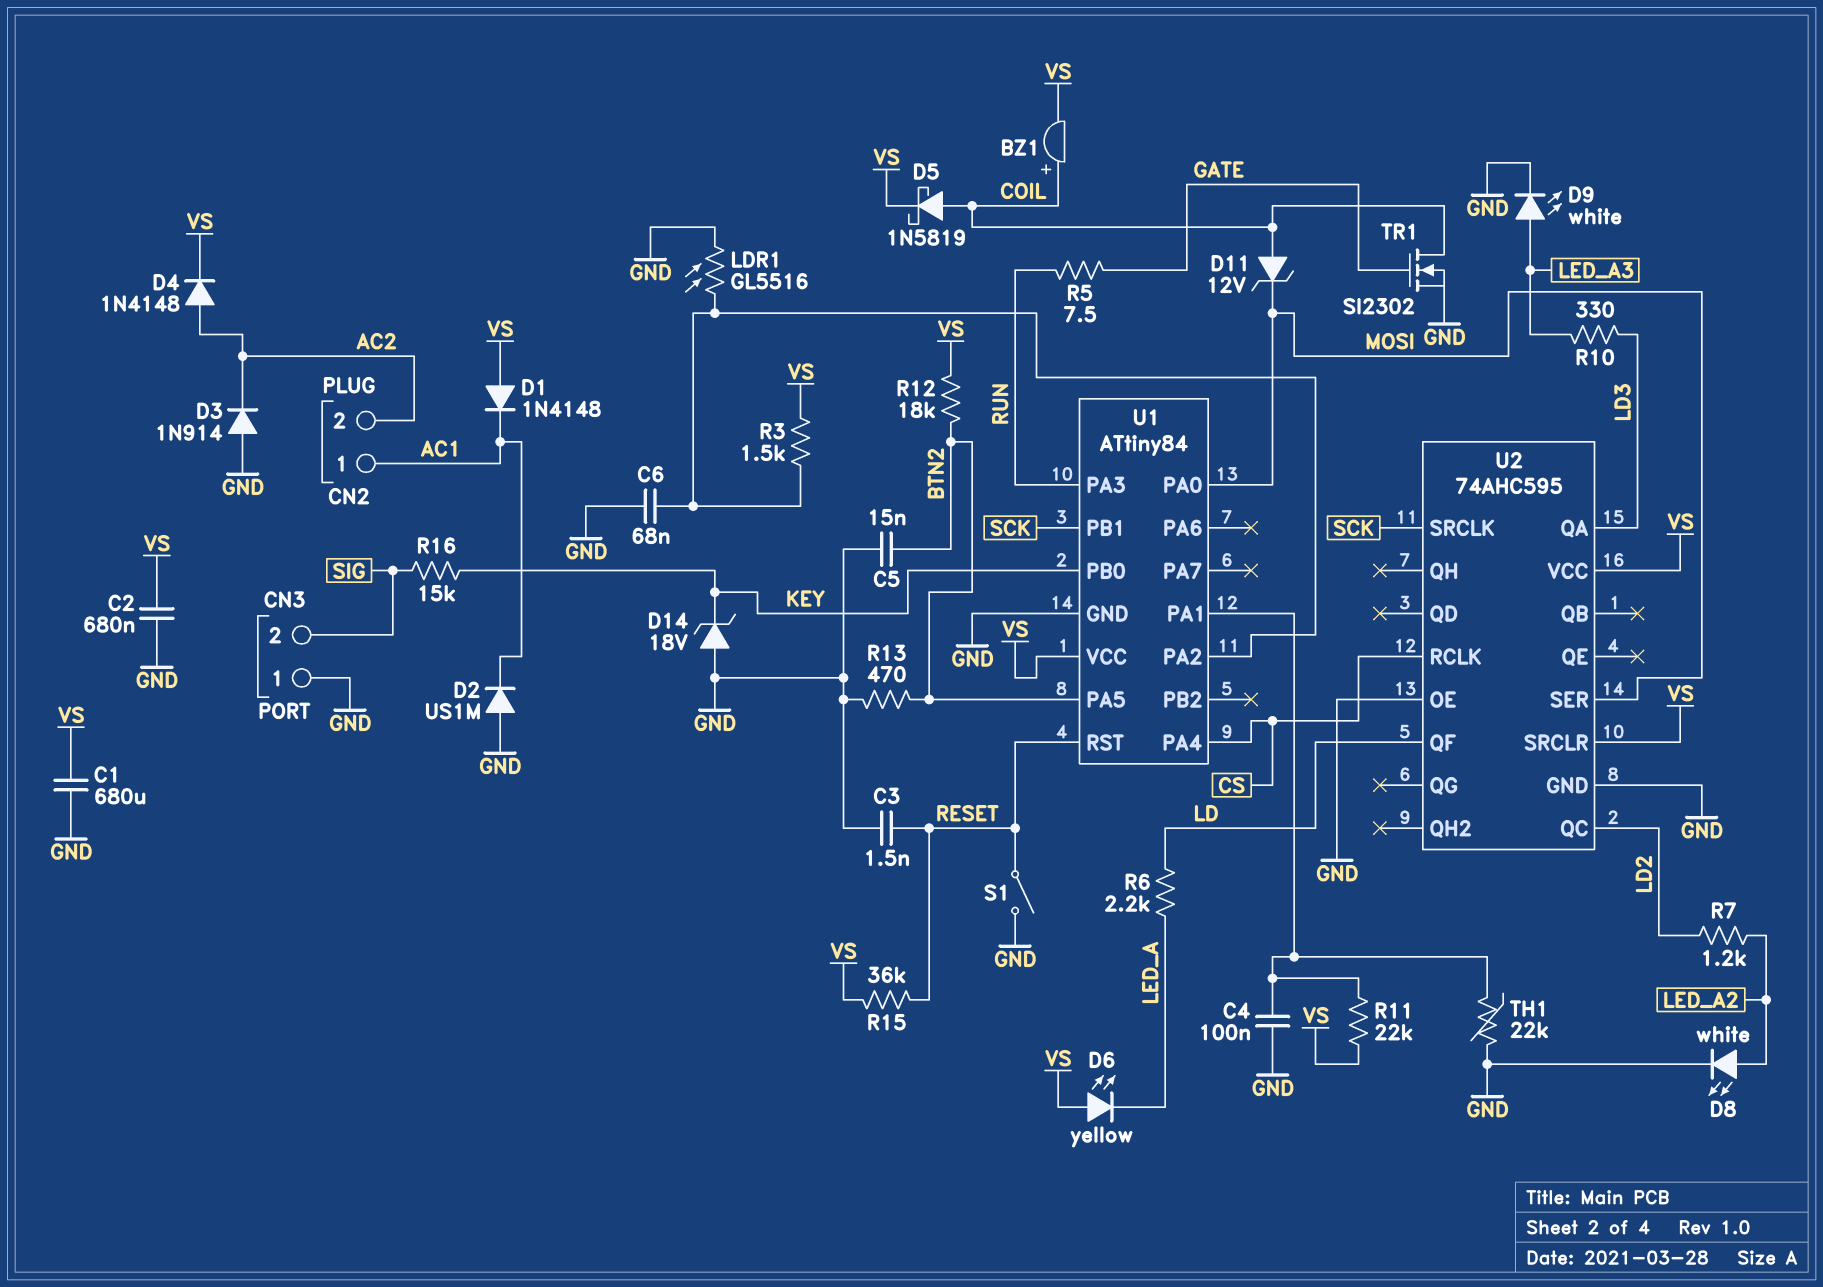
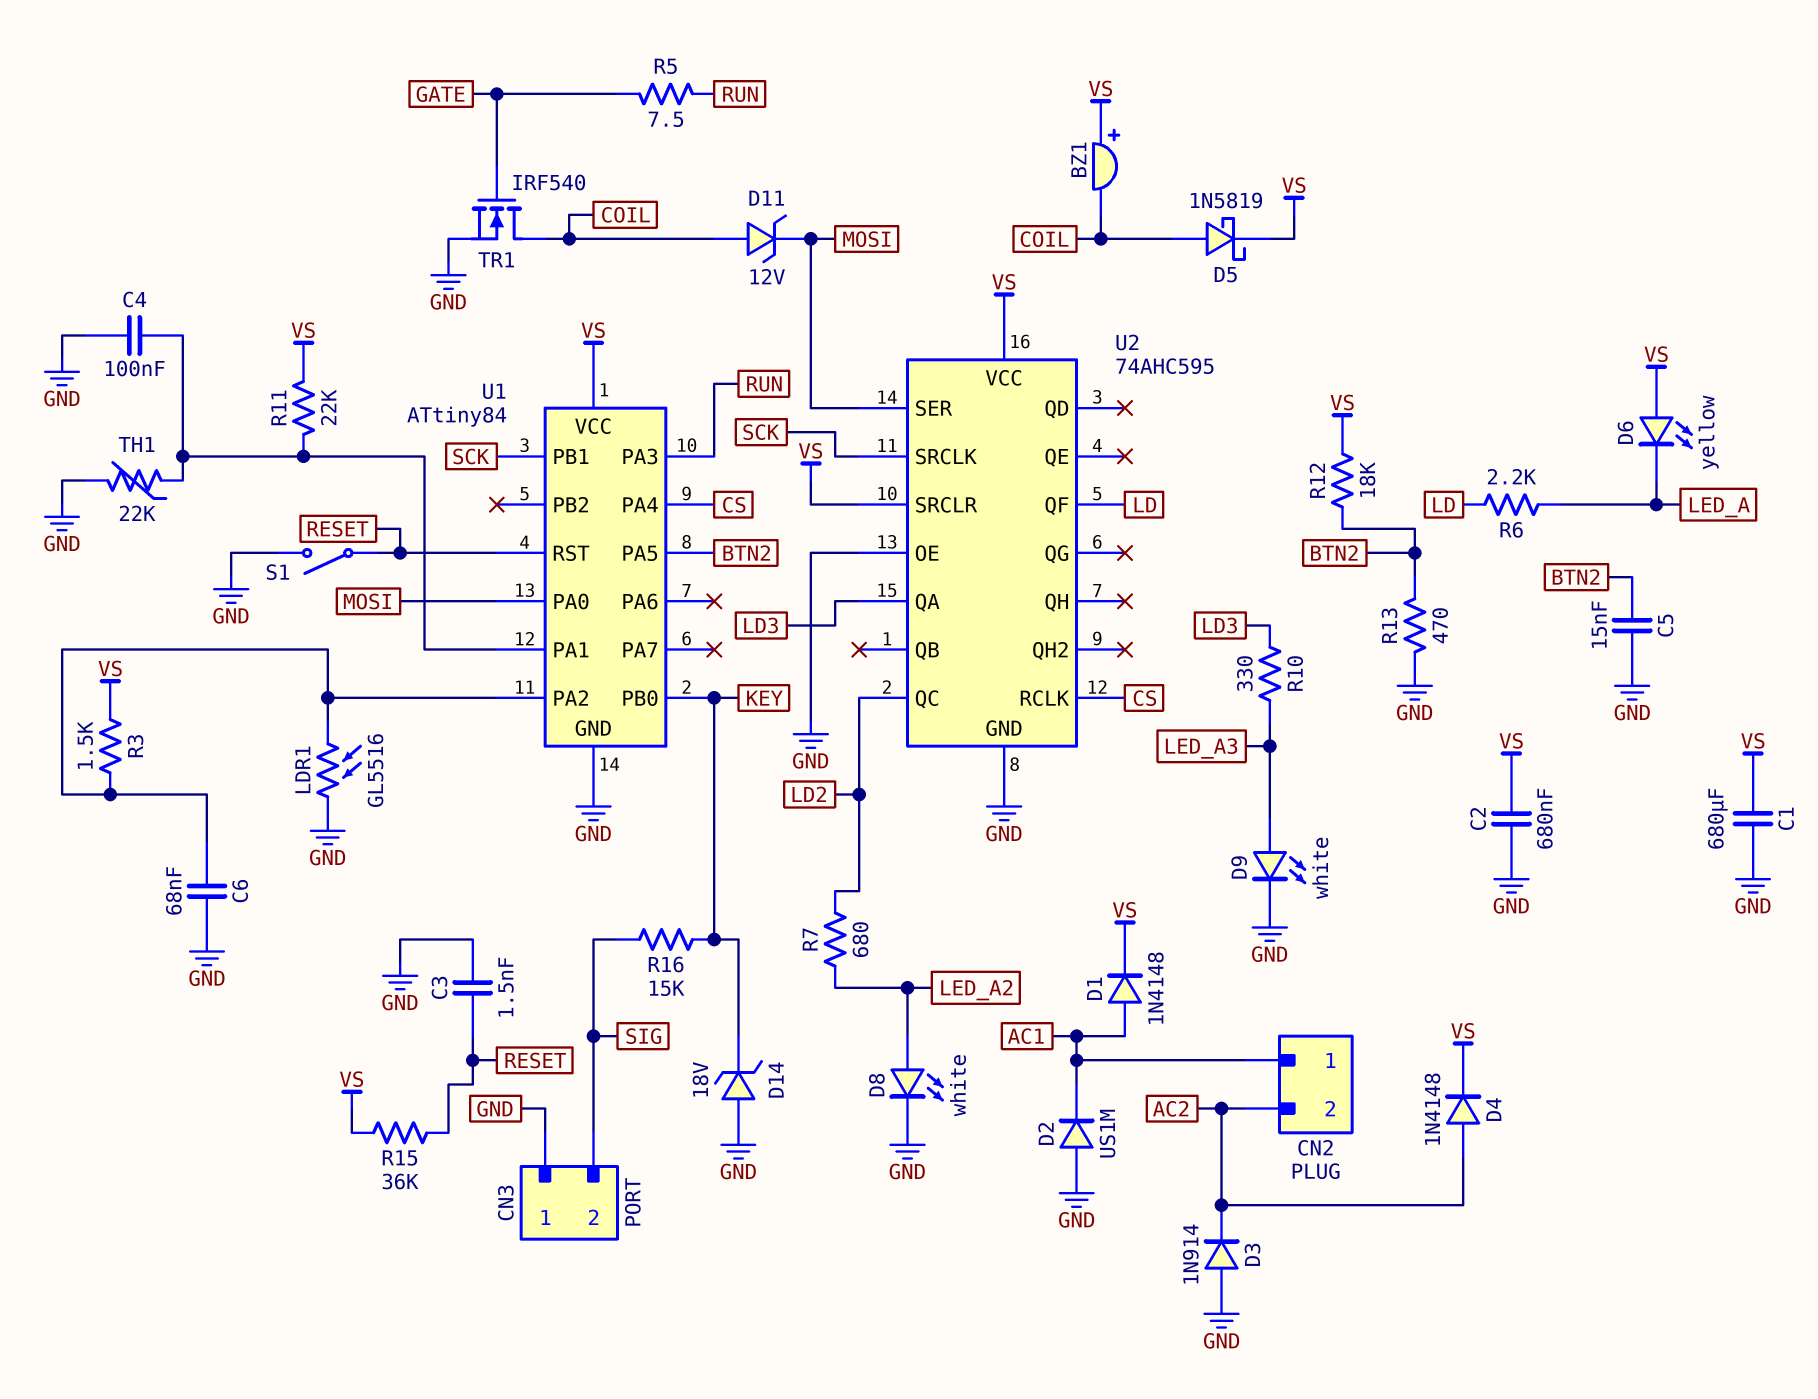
BZ1: buzzer (plus COIL, minus VS) -> buzzer (plus VS, minus COIL)
D1: diode 1N4148 (A VS, K AC1) -> diode 1N4148 (A AC1, K VS)
R7: 1.2k (LD2, LED_A2) -> 680 (LD2, LED_A2)
TR1: NMOS SI2302 (G GATE, D COIL, S GND) -> NMOS IRF540 (G GATE, D COIL, S GND)

